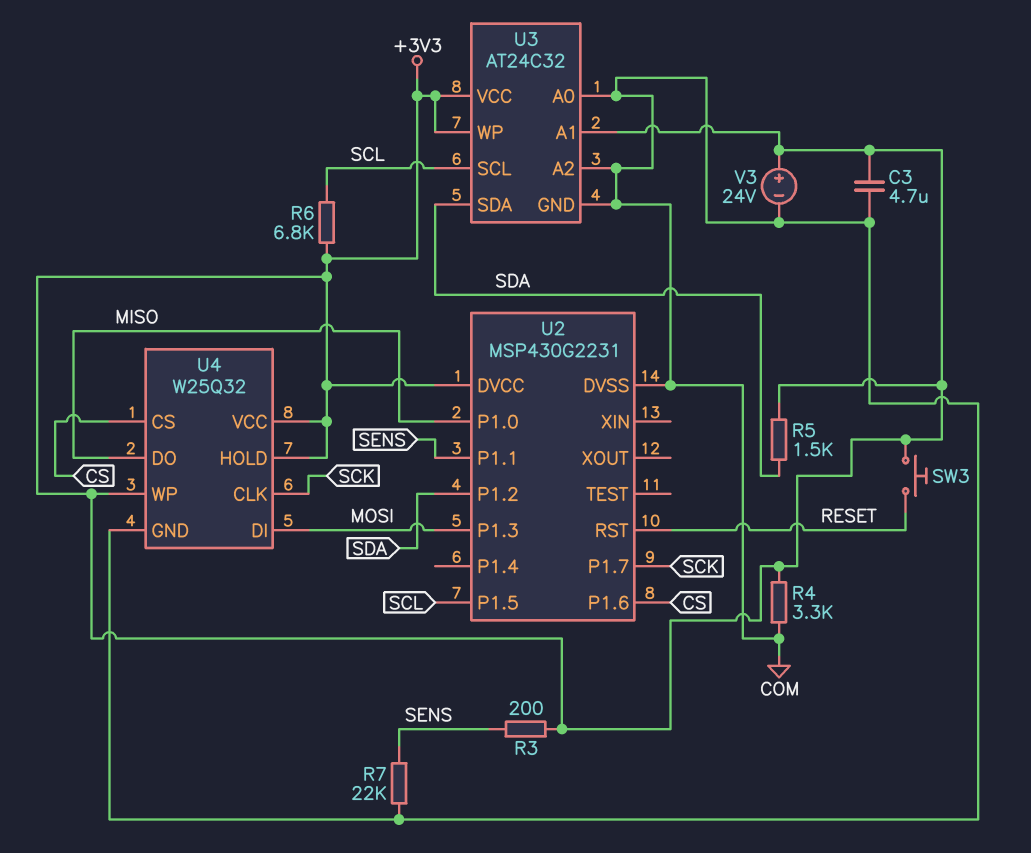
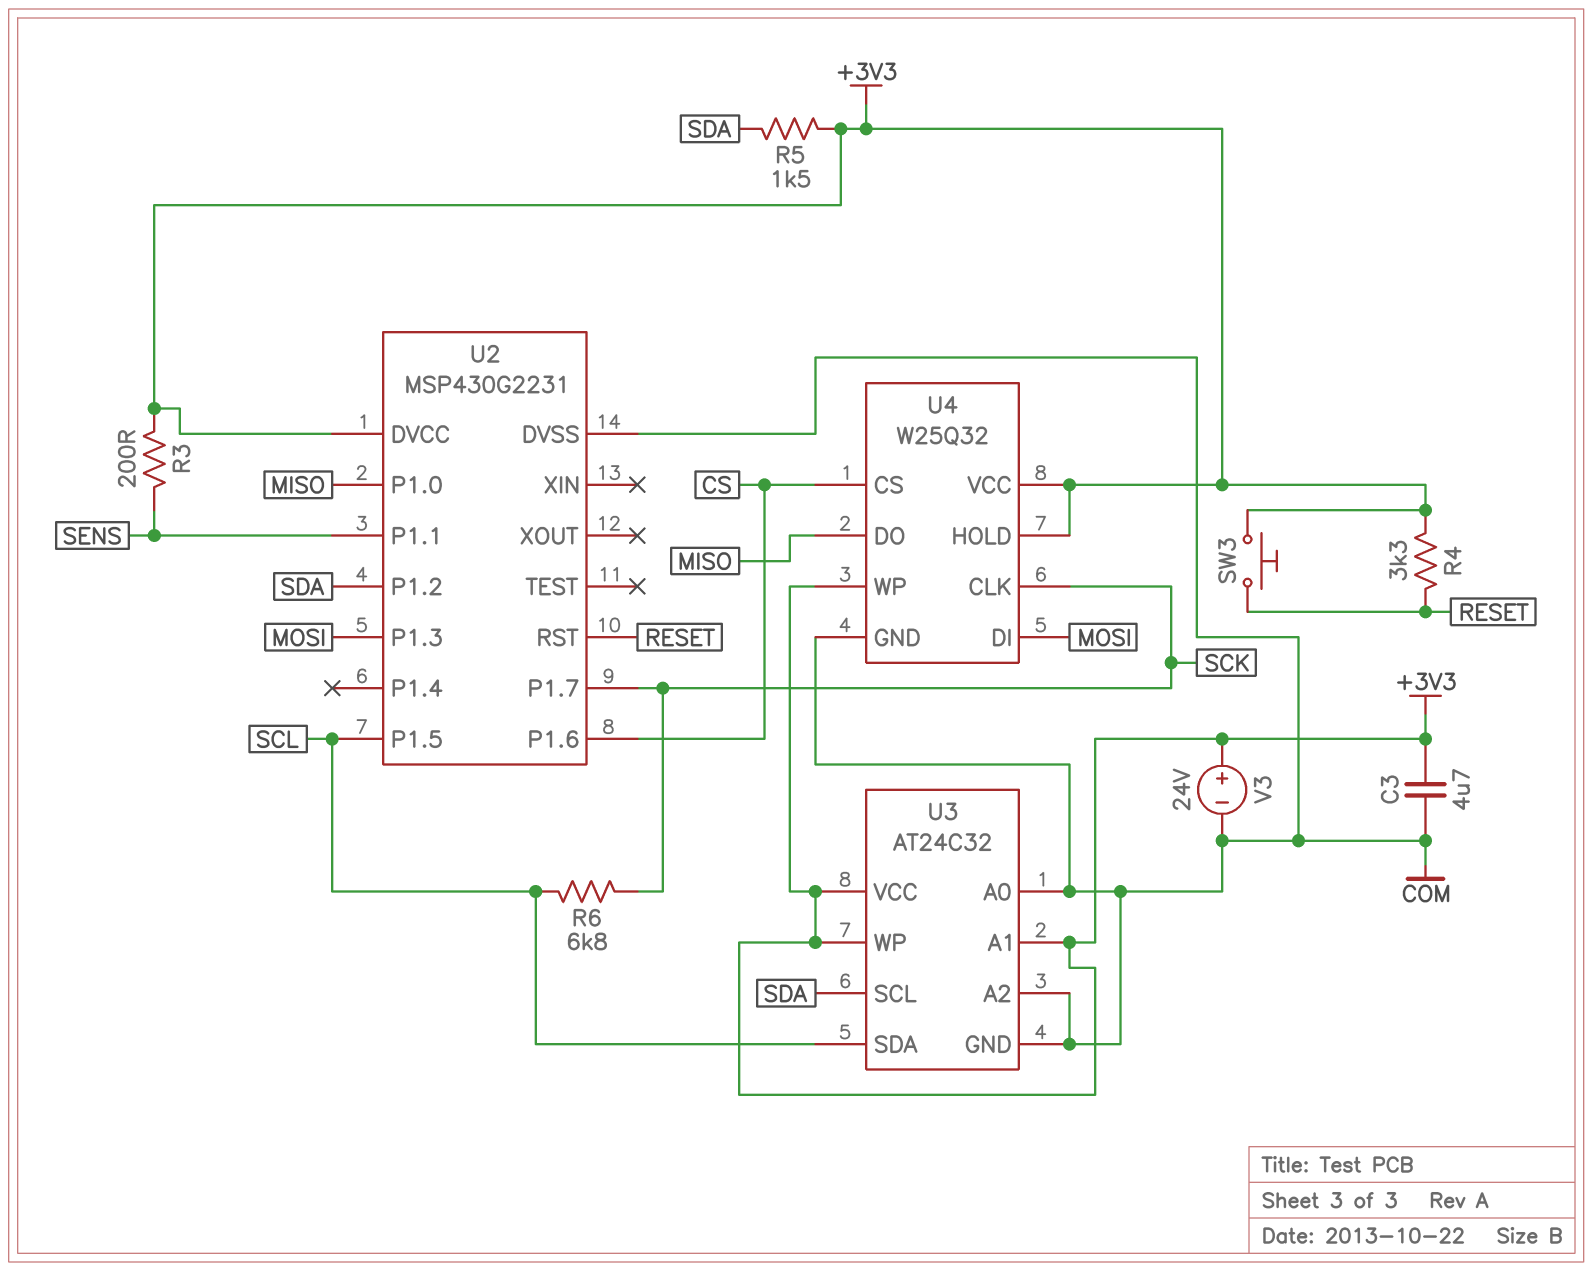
R4: 3.3k (+3V3, COM) -> 3.3k (+3V3, RESET)
R6: 6.8k (+3V3, SCL) -> 6.8k (SCK, SCL)
R7: 22k (COM, SENS) -> none
U3 pin SCL: SCL -> SDA
U3 pin SDA: SDA -> SCL

